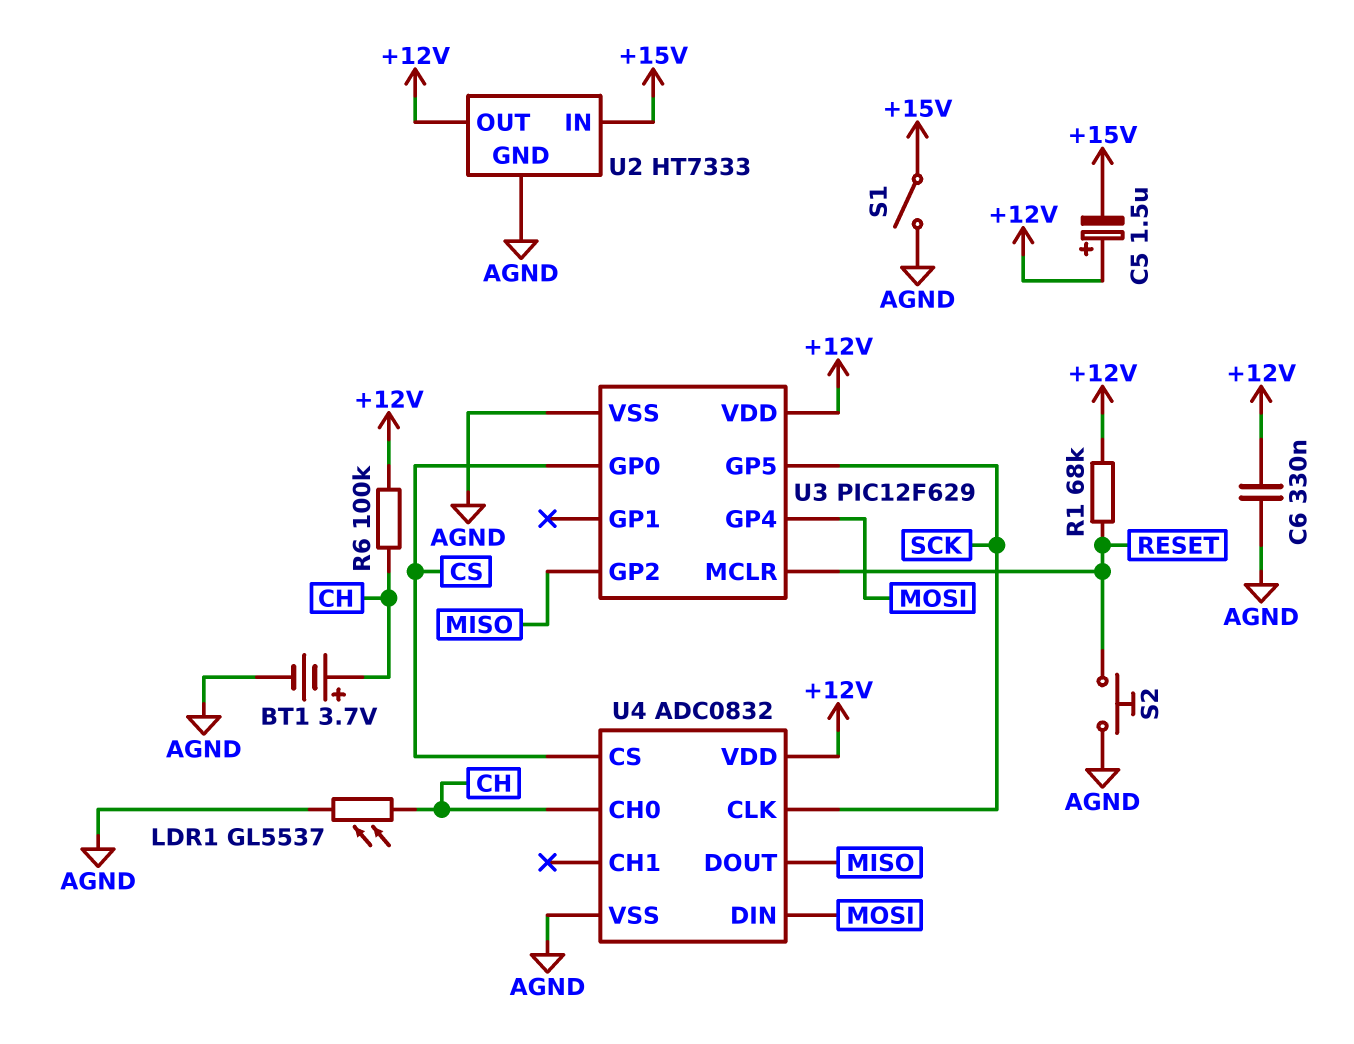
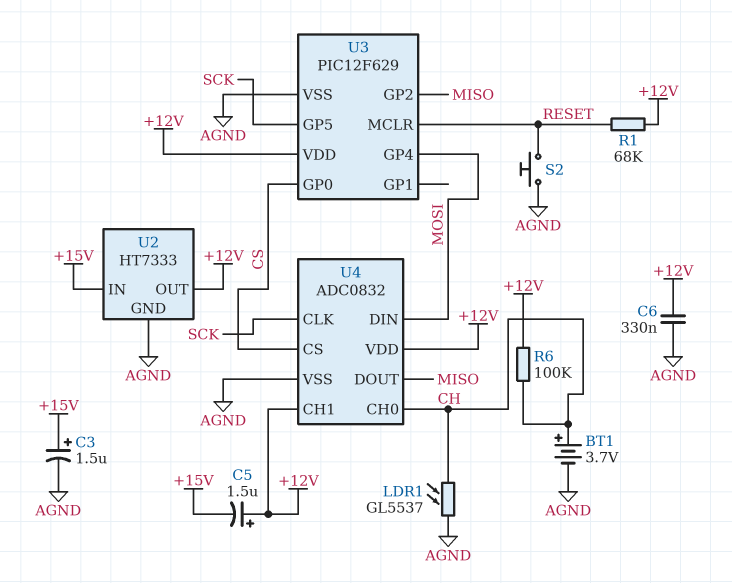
C3: none -> 1.5uF (plus +15V, minus AGND)
S1: switch (+15V, AGND) -> none
U4 pin CH1: none -> +12V

